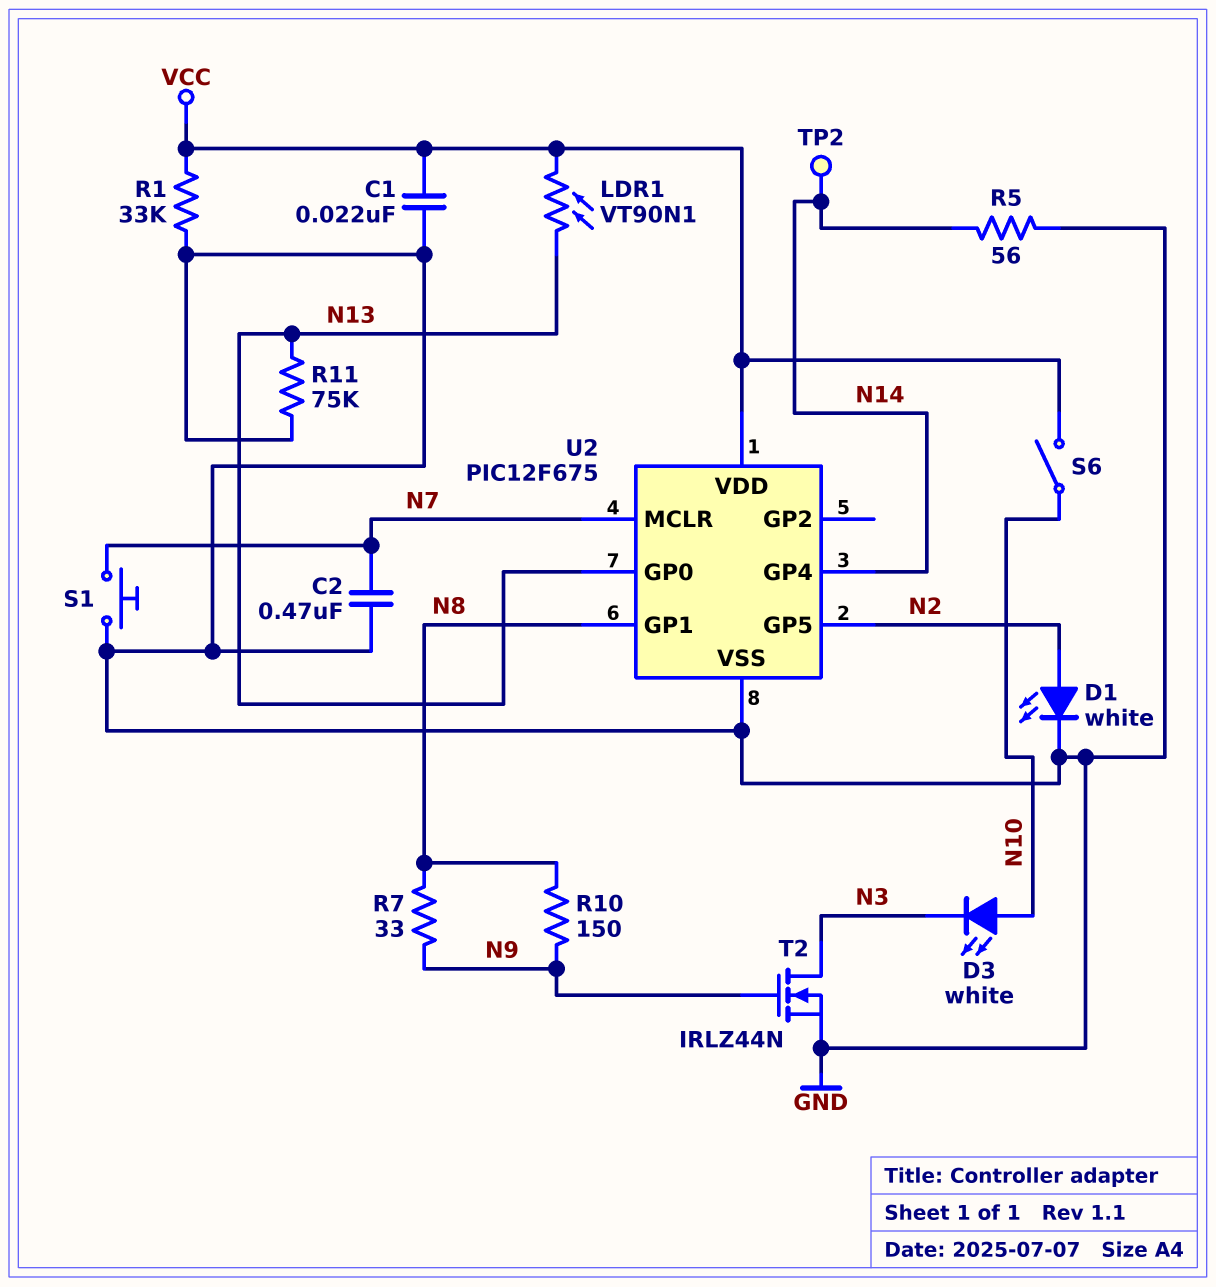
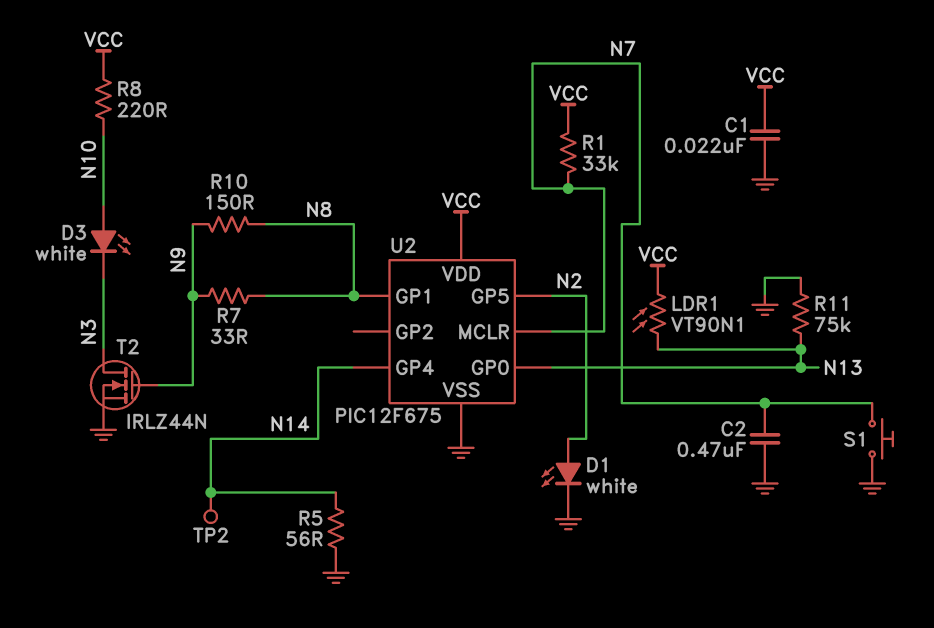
R1: 33k (GND, VCC) -> 33k (N7, VCC)
R8: none -> 220 (N10, VCC)
S6: switch (N10, VCC) -> none

